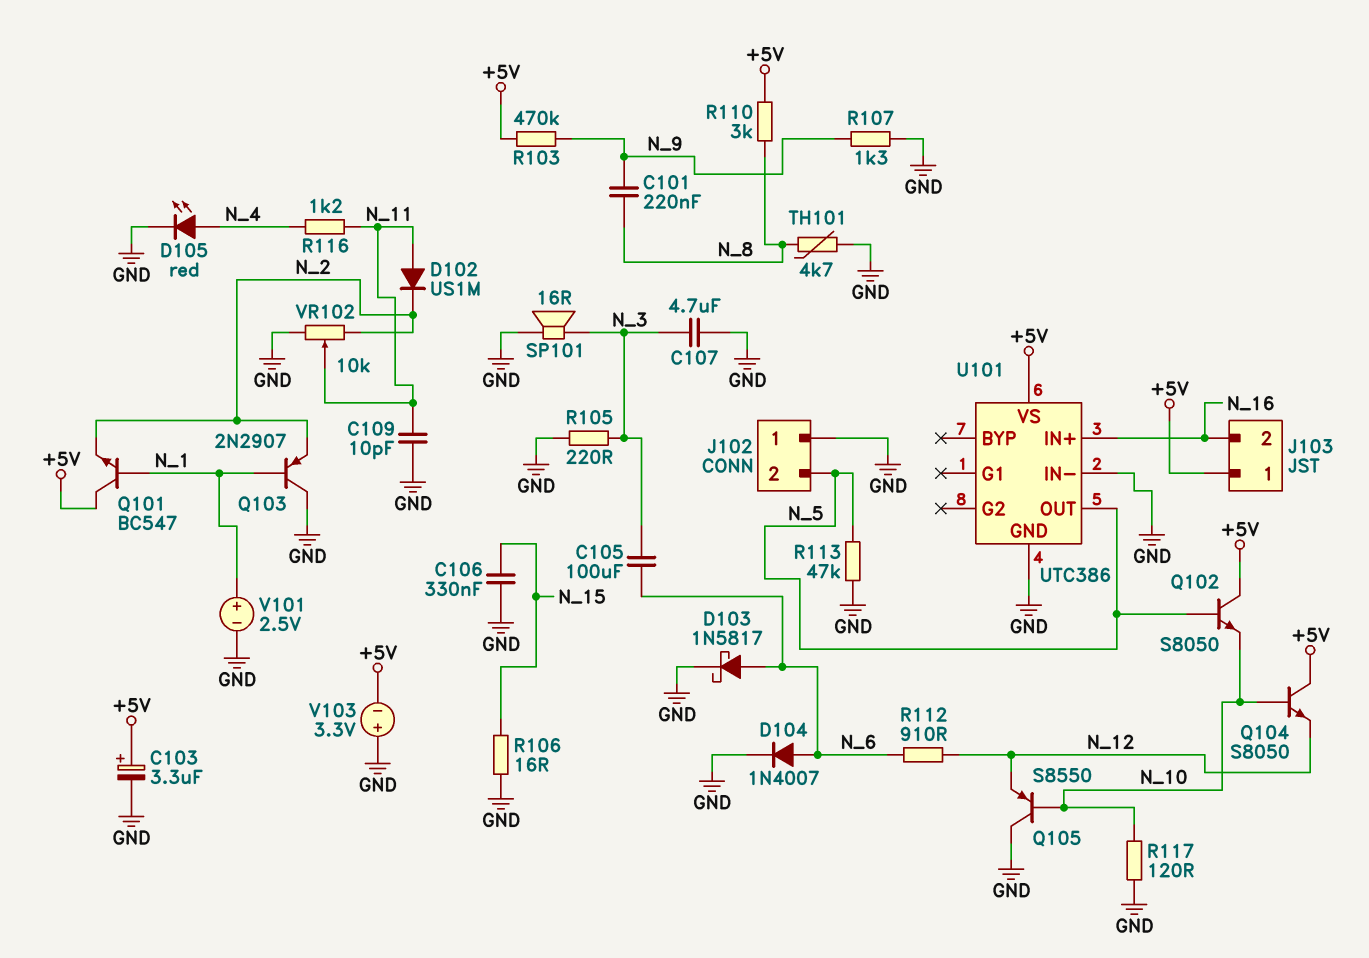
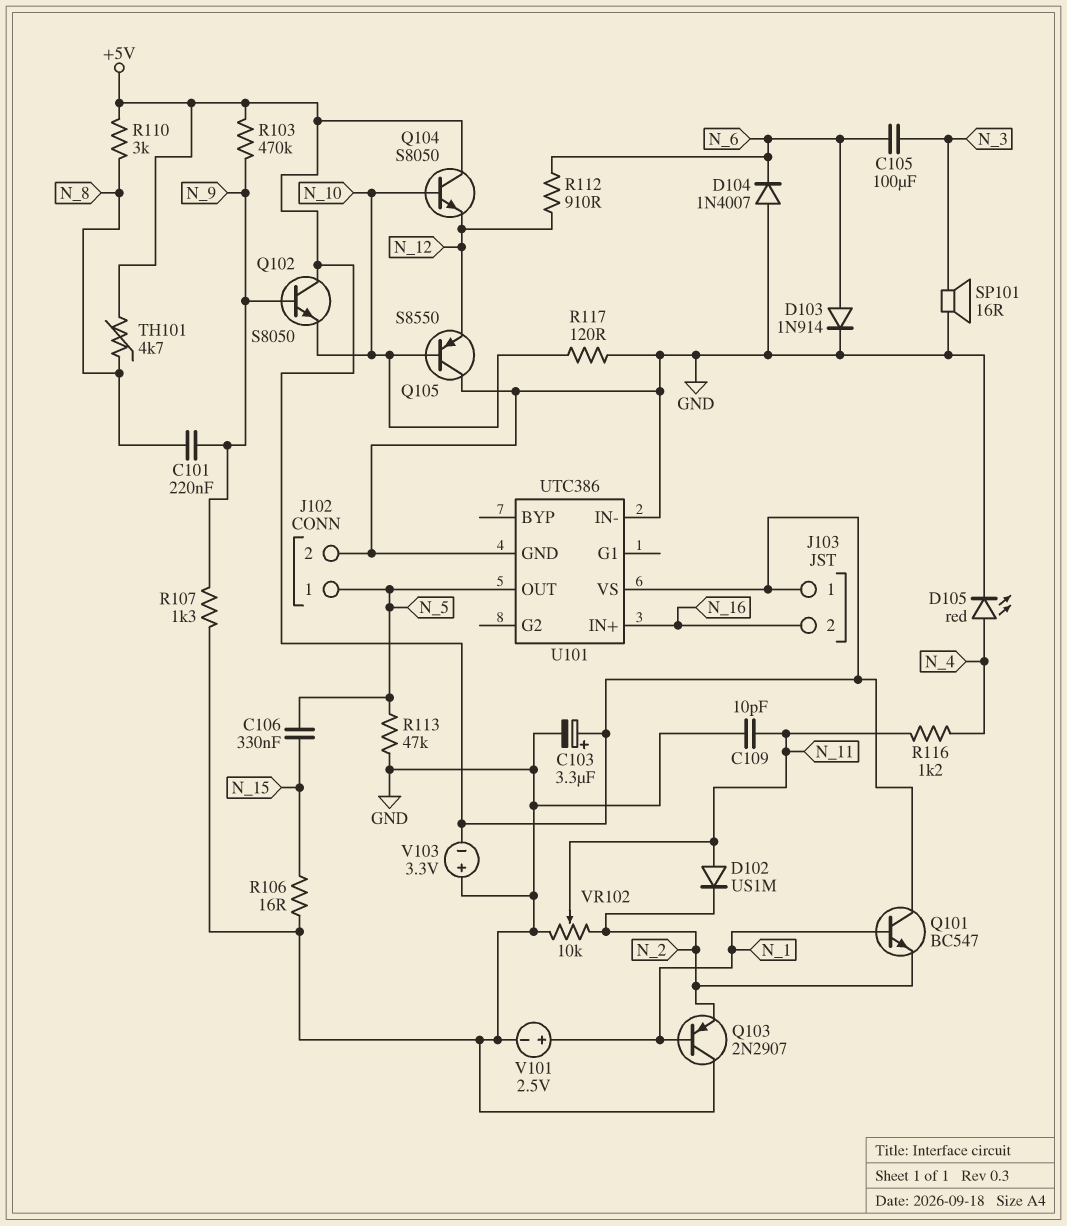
C106: 330nF (GND, N_15) -> 330nF (N_5, N_15)
C107: 4.7uF (GND, N_3) -> none
D103: schottky 1N5817 (A N_6, K GND) -> diode 1N914 (A N_6, K GND)
D104: diode 1N4007 (A N_6, K GND) -> diode 1N4007 (A GND, K N_6)
J102 pin 1: GND -> N_5
J102 pin 2: N_5 -> GND
Q102: NPN S8050 (B N_5, C +5V, E N_10) -> NPN S8050 (B N_9, C +5V, E N_10)
R105: 220 (GND, N_3) -> none
TH101: 4.7k (GND, N_8) -> 4.7k (+5V, N_8)

